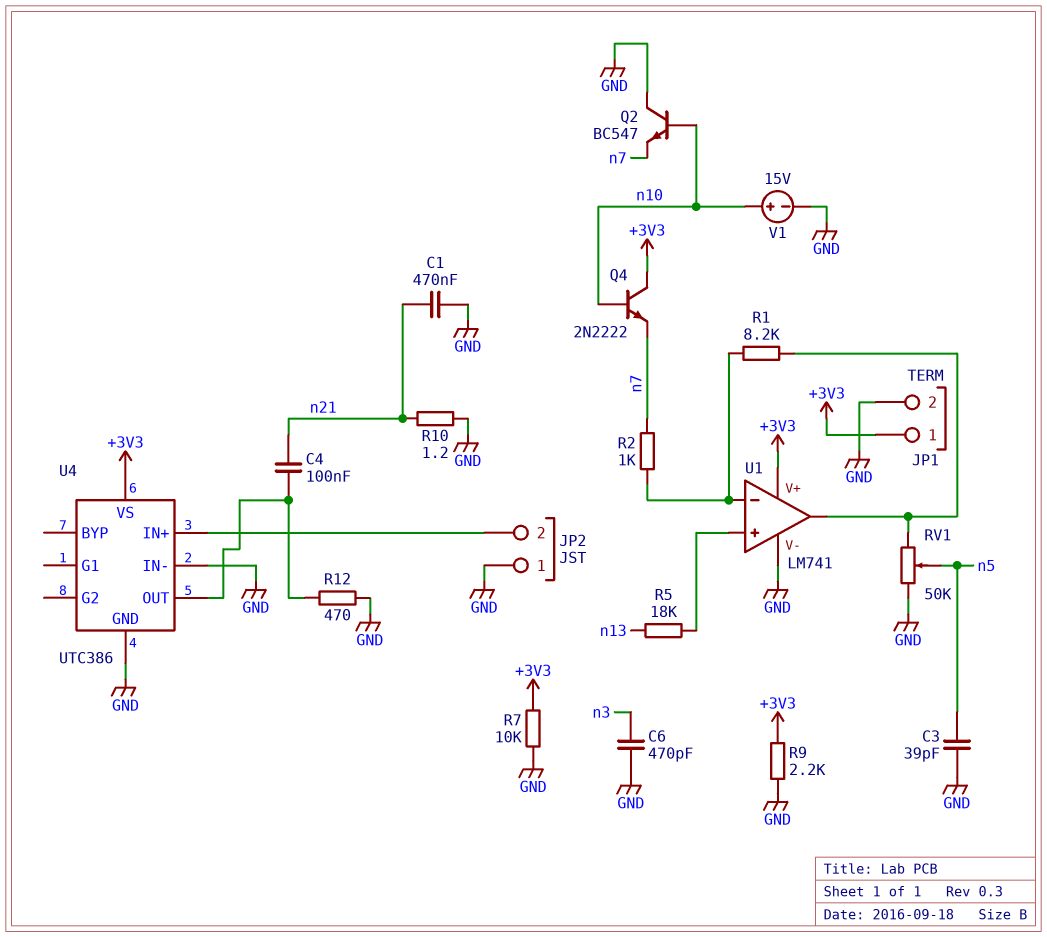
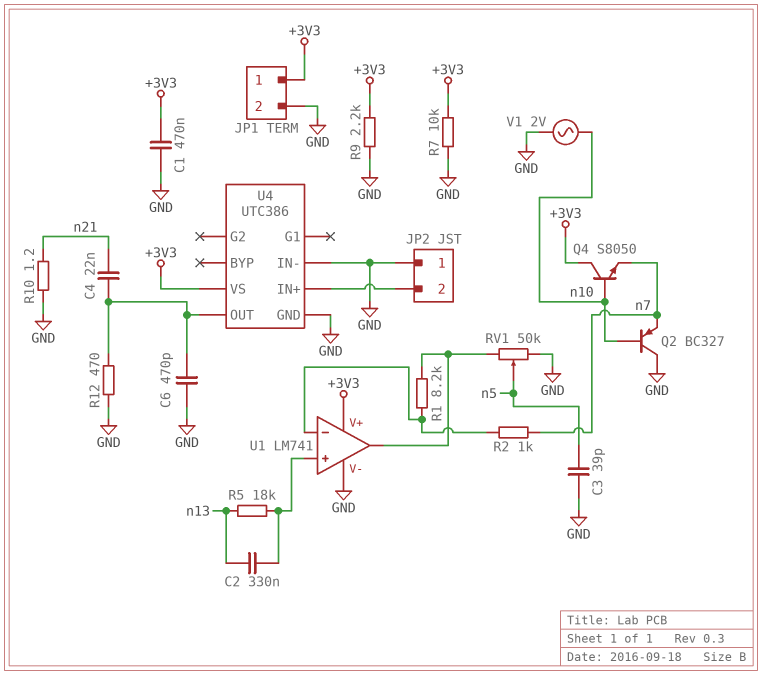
C1: 470nF (GND, n21) -> 470nF (+3V3, GND)
C2: none -> 330nF (U1/in+, n13)
C4: 100nF (U4/OUT, n21) -> 22nF (U4/OUT, n21)
C6: 470pF (GND, n3) -> 470pF (GND, U4/OUT)
Q2: NPN BC547 (B n10, C GND, E n7) -> PNP BC327 (B n10, C GND, E n7)
Q4: NPN 2N2222 (B n10, C +3V3, E n7) -> NPN S8050 (B n10, C +3V3, E n7)
V1: 15V (plus n10, minus GND) -> AC 2V (GND, n10)

